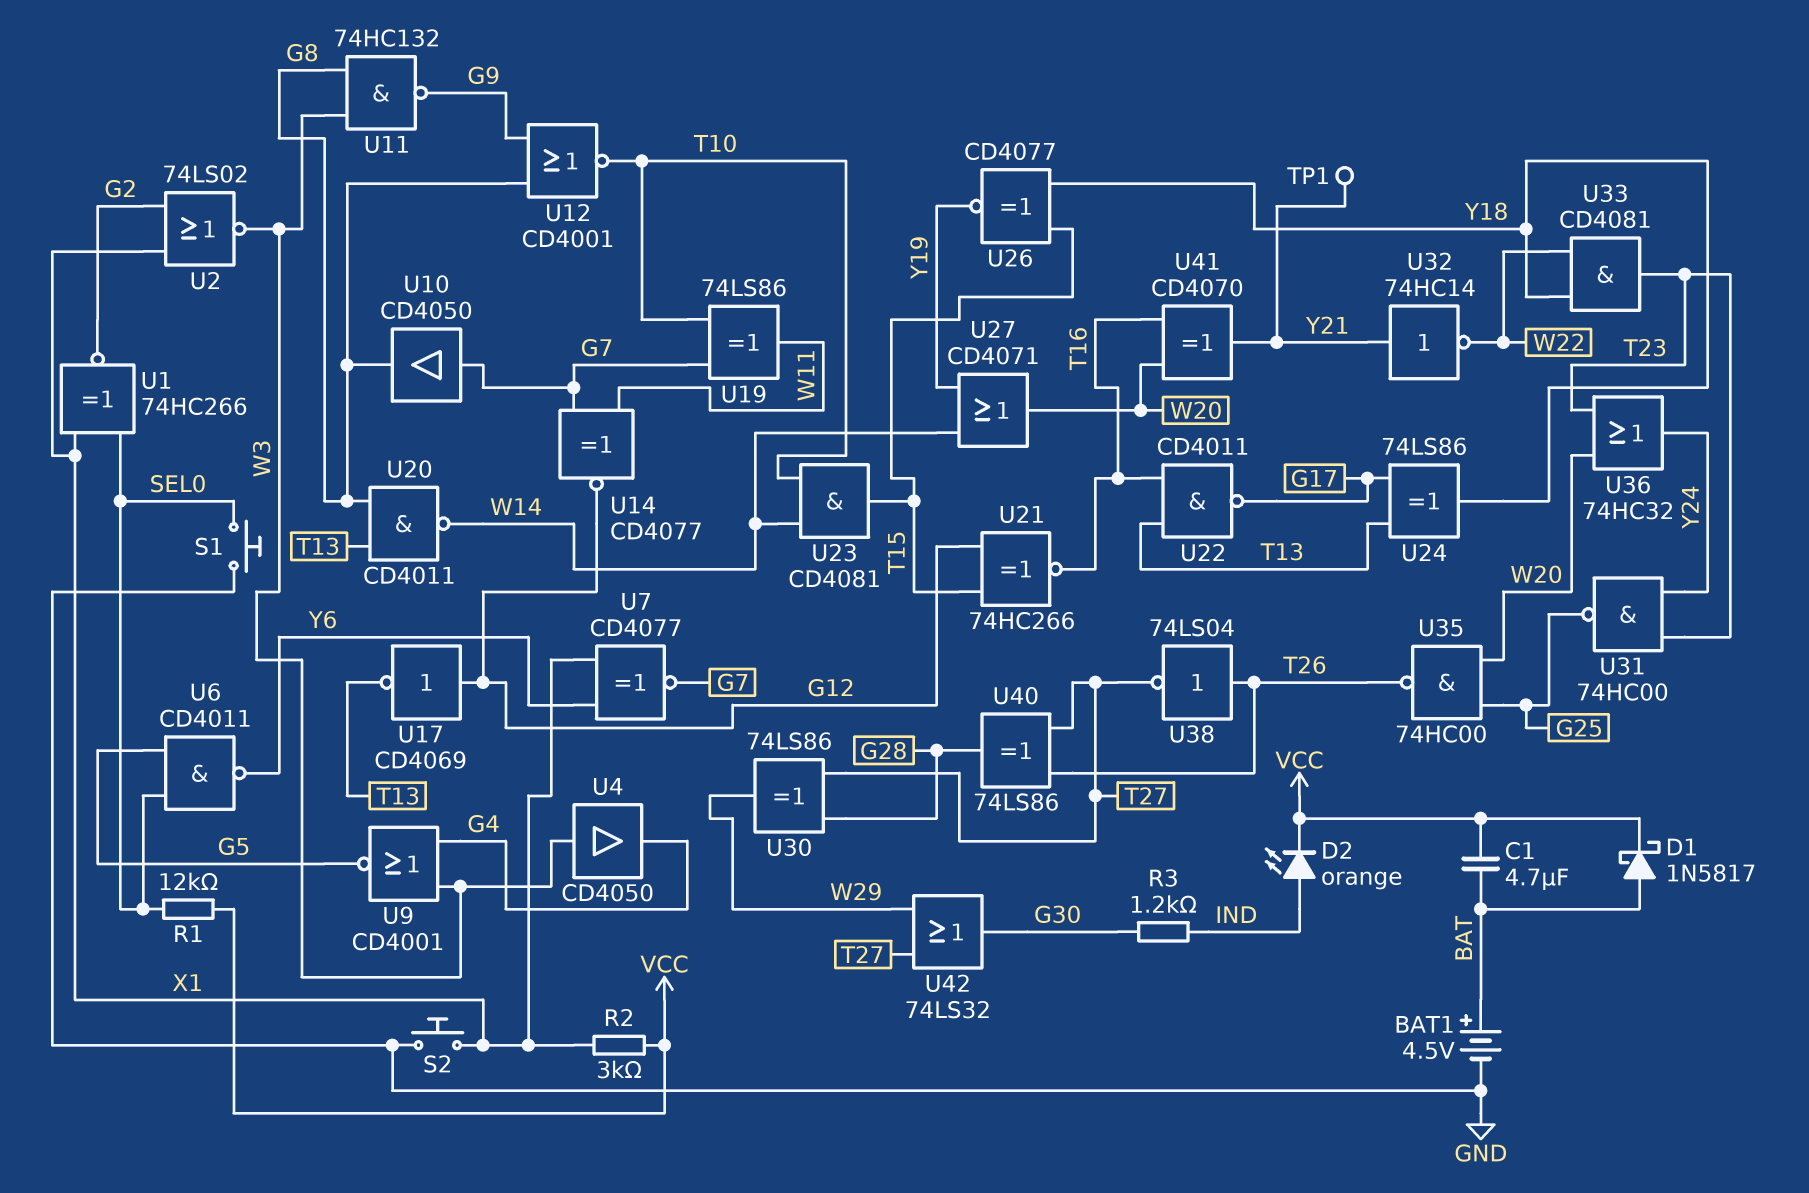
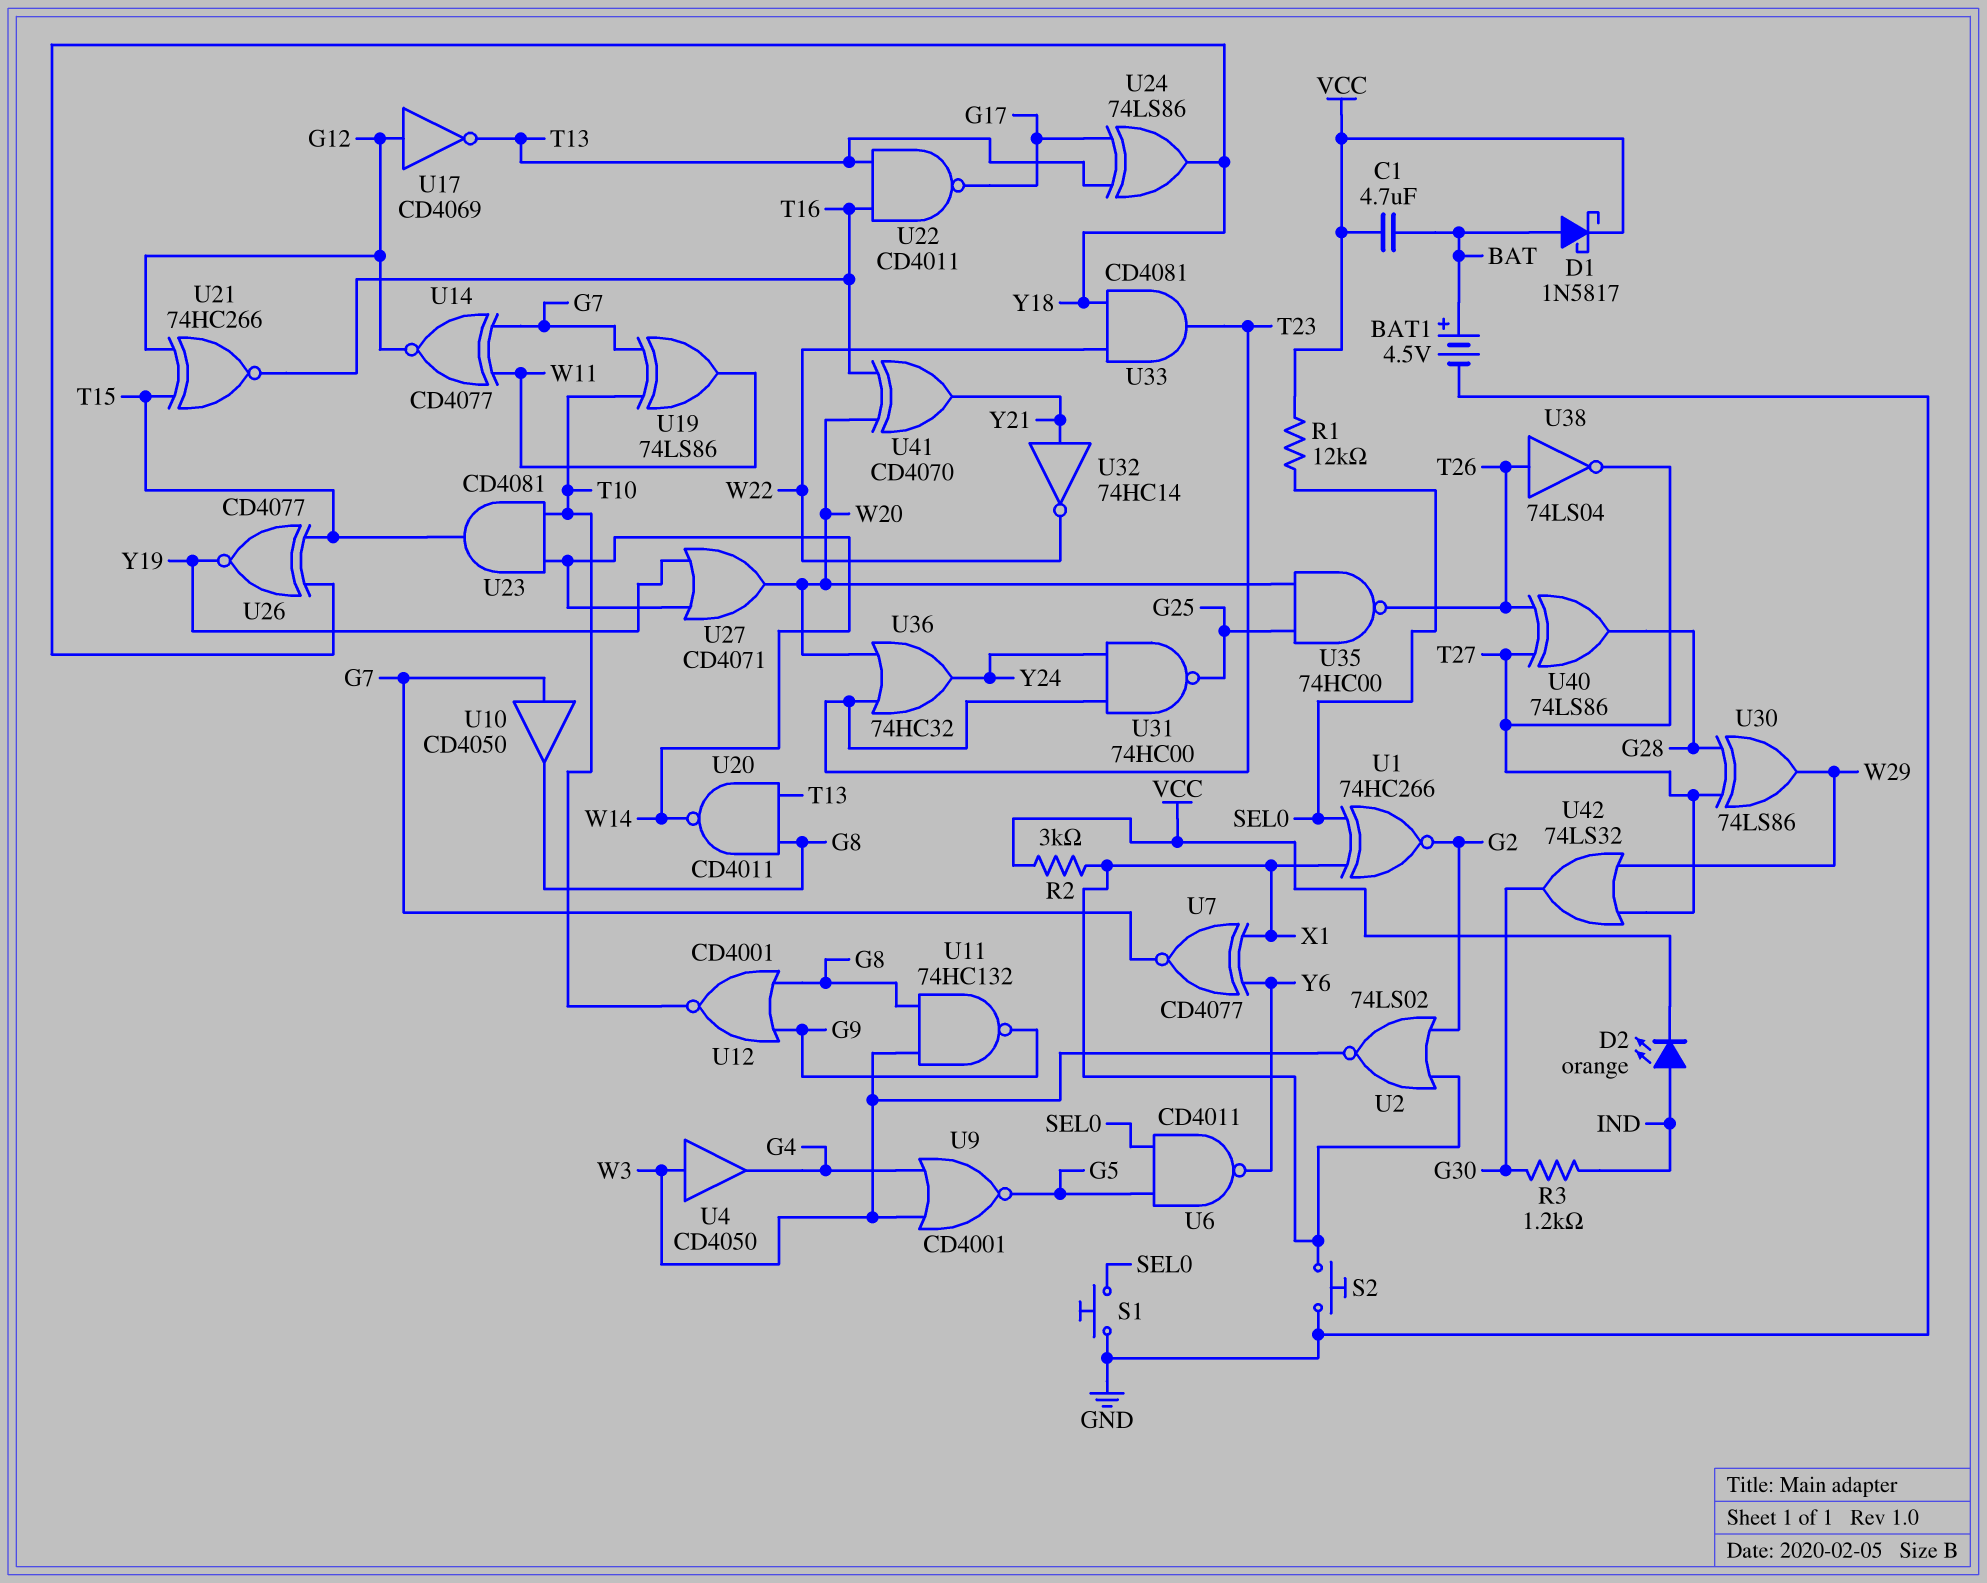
TP1: test point (Y21) -> none

